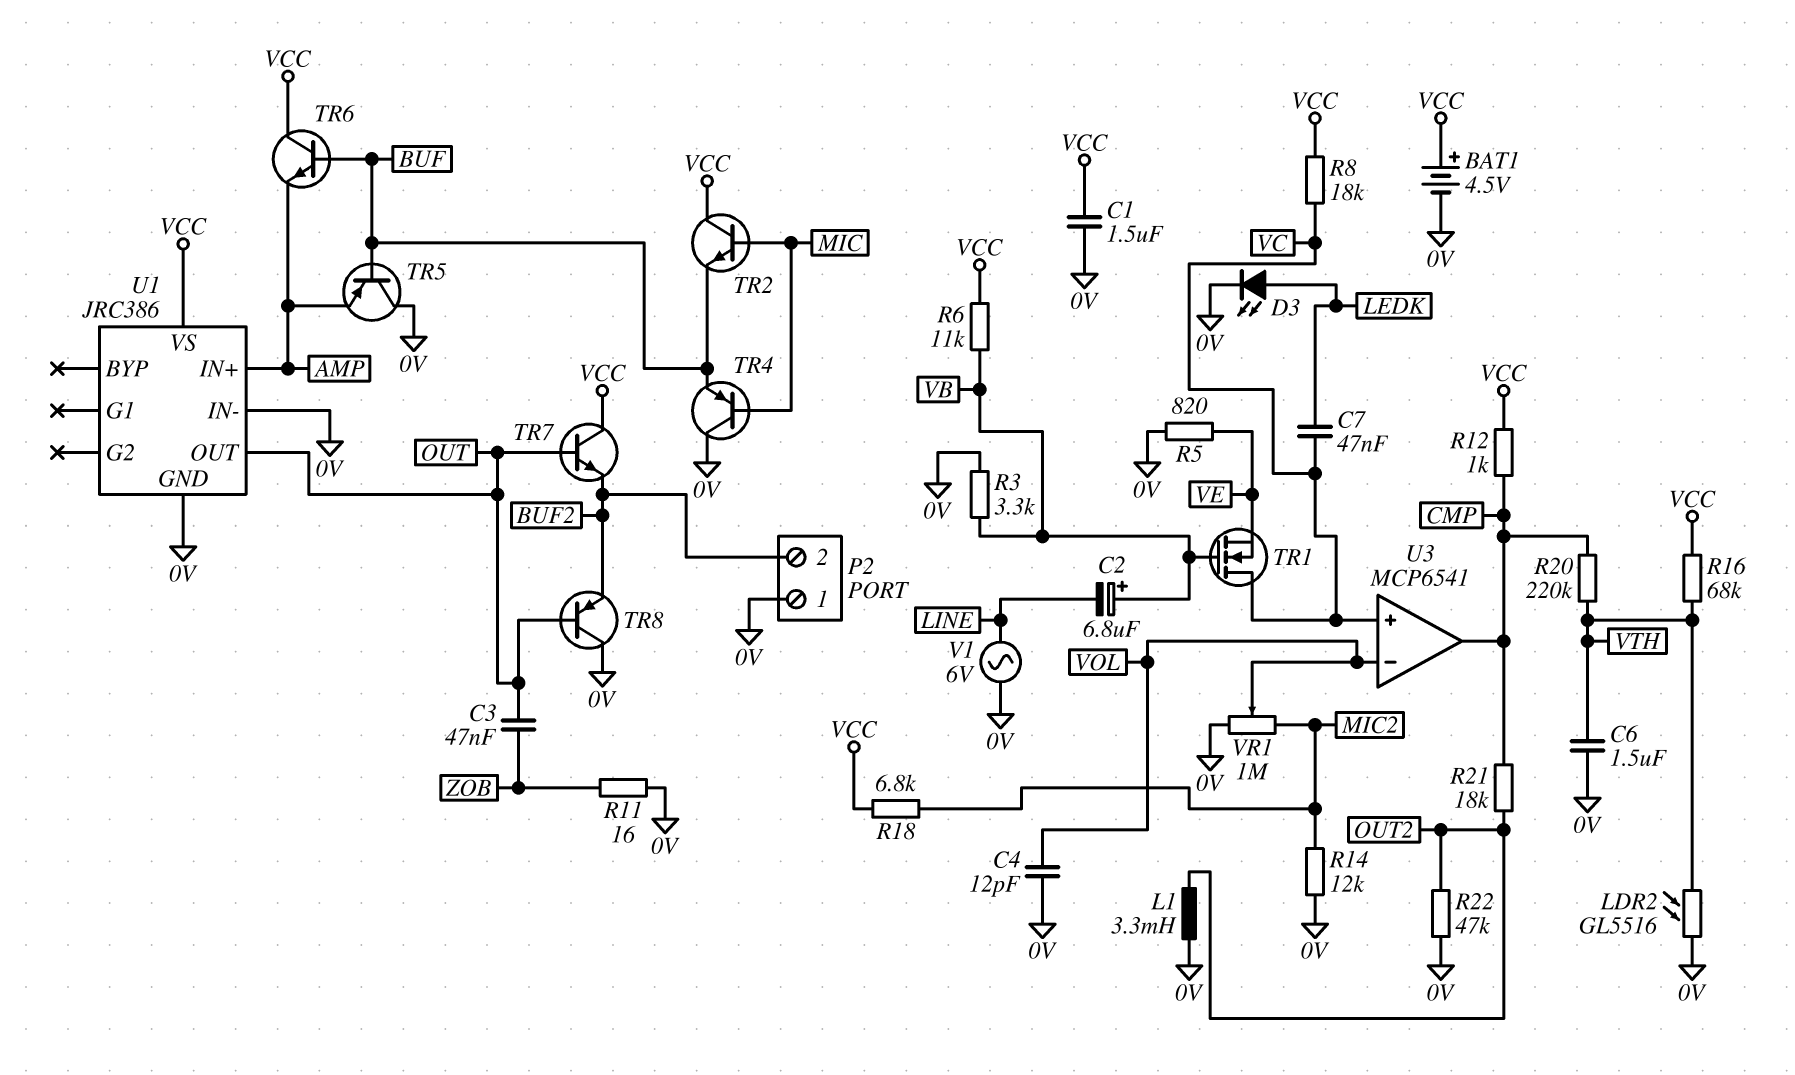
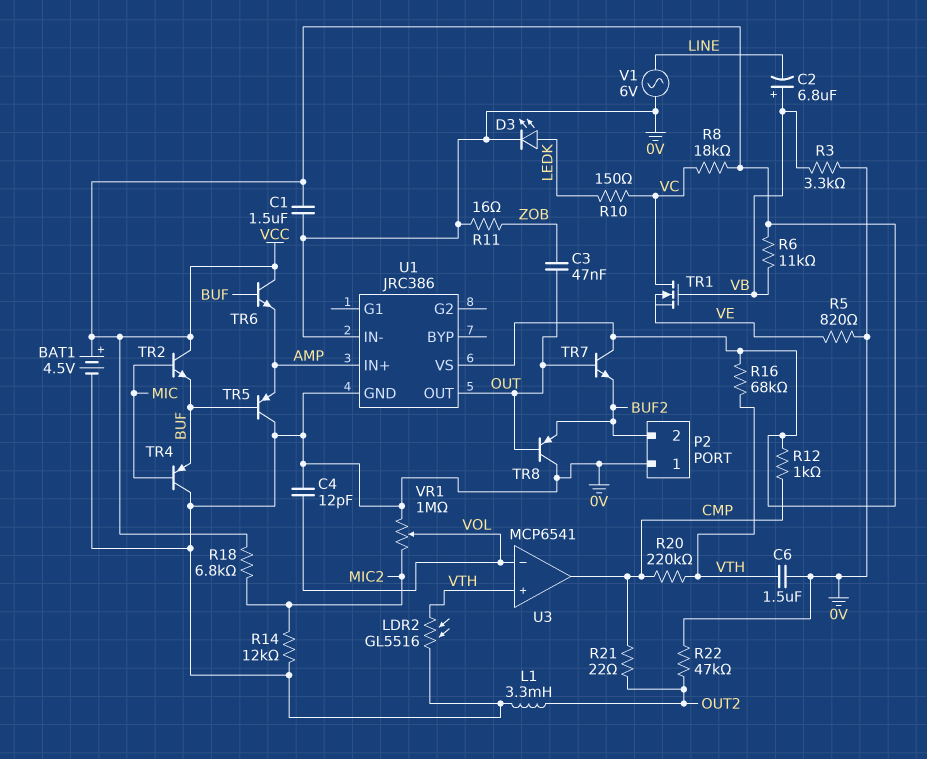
C7: 47nF (LEDK, VC) -> none
R10: none -> 150 (LEDK, VC)
R21: 18k (CMP, OUT2) -> 22 (CMP, OUT2)
U3 pin in+: VC -> VTH

